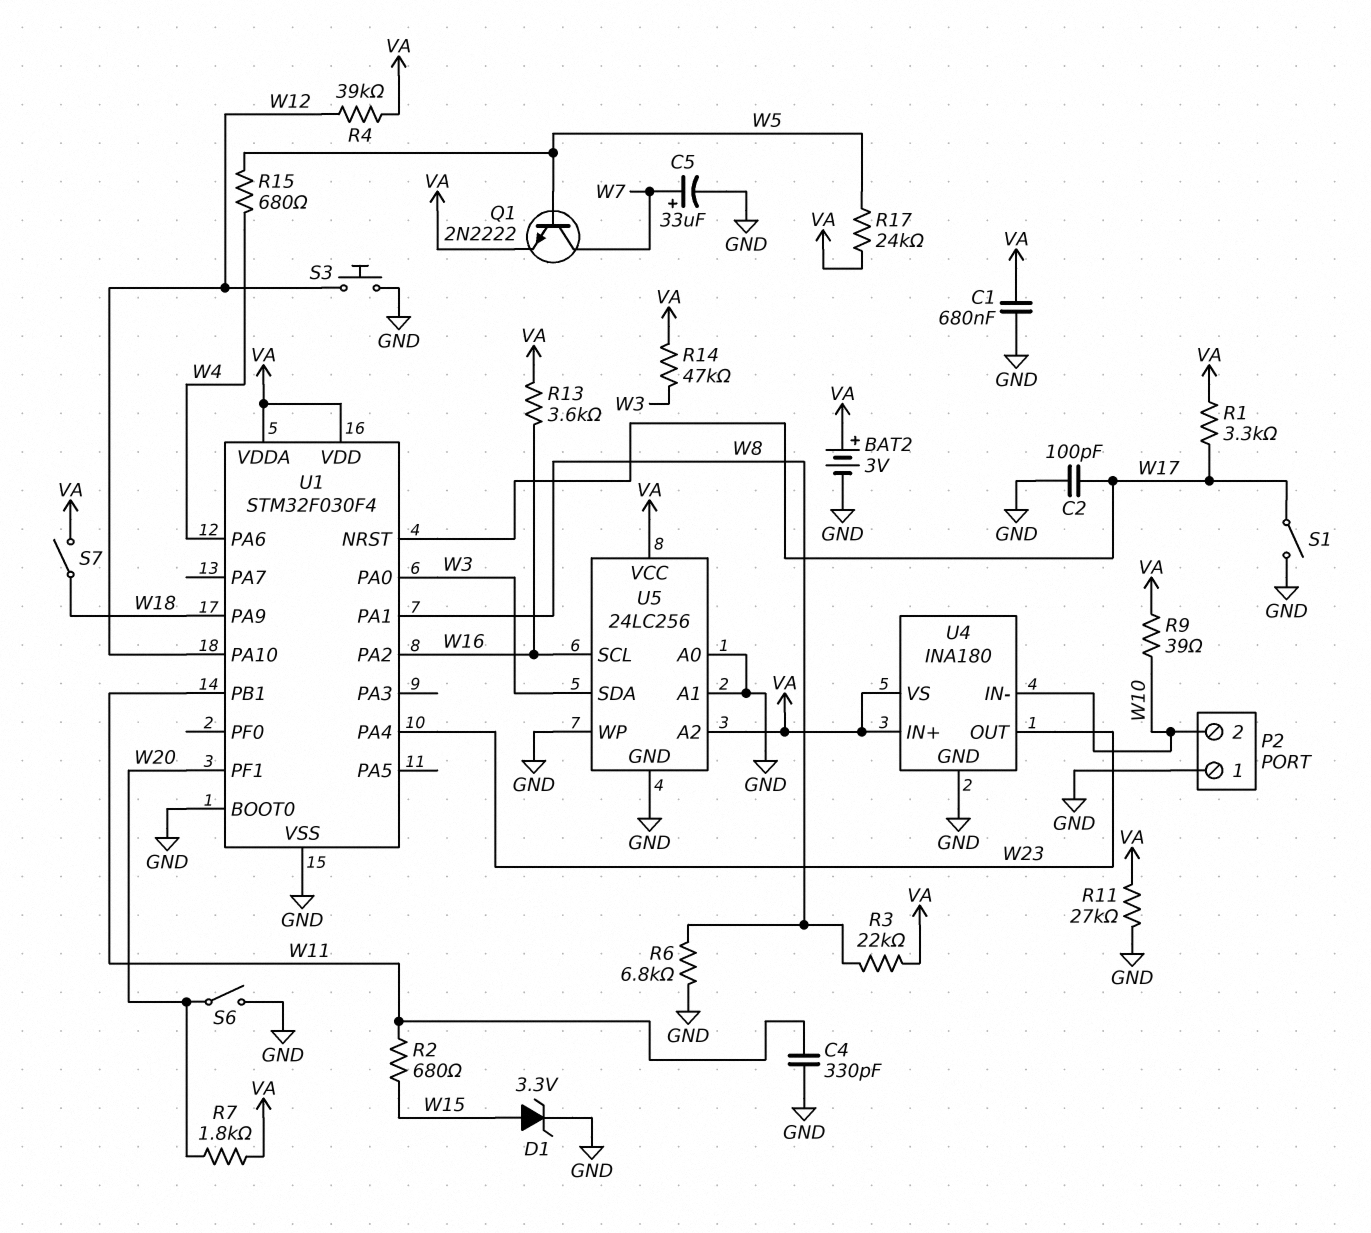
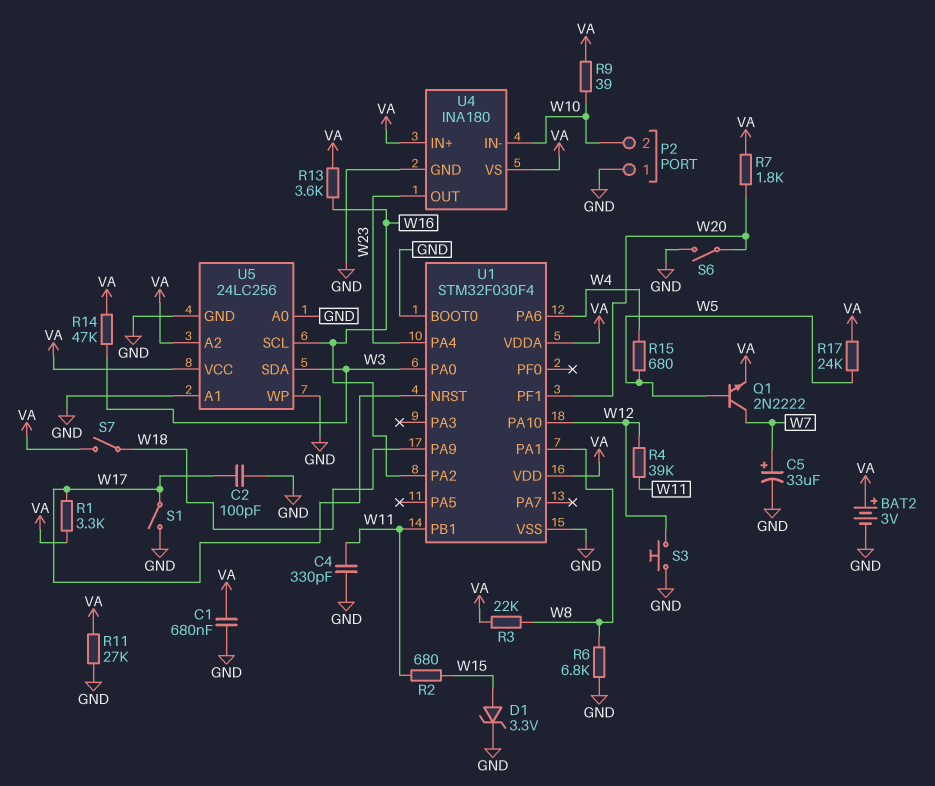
R4: 39k (VA, W12) -> 39k (W11, W12)

